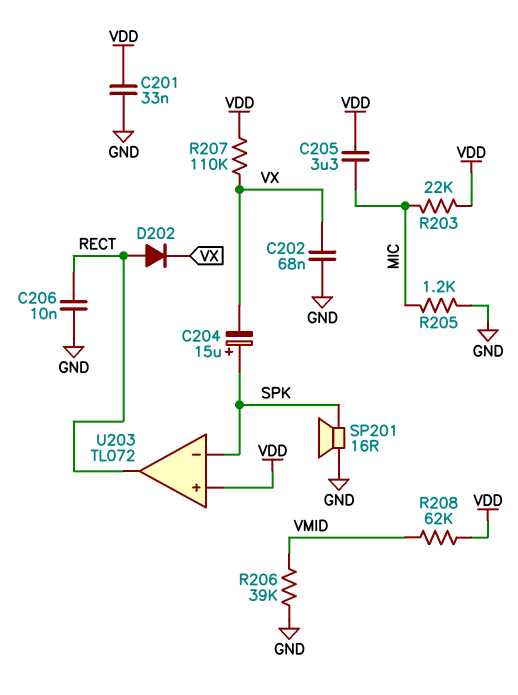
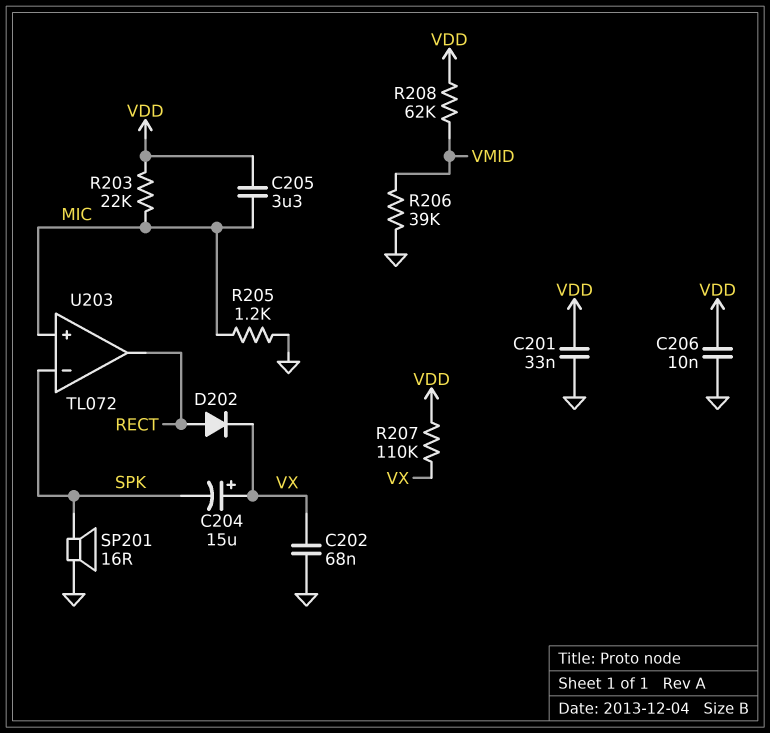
C204: 15uF (plus SPK, minus VX) -> 15uF (plus VX, minus SPK)
C206: 10nF (GND, RECT) -> 10nF (GND, VDD)
U203 pin in+: VDD -> MIC

